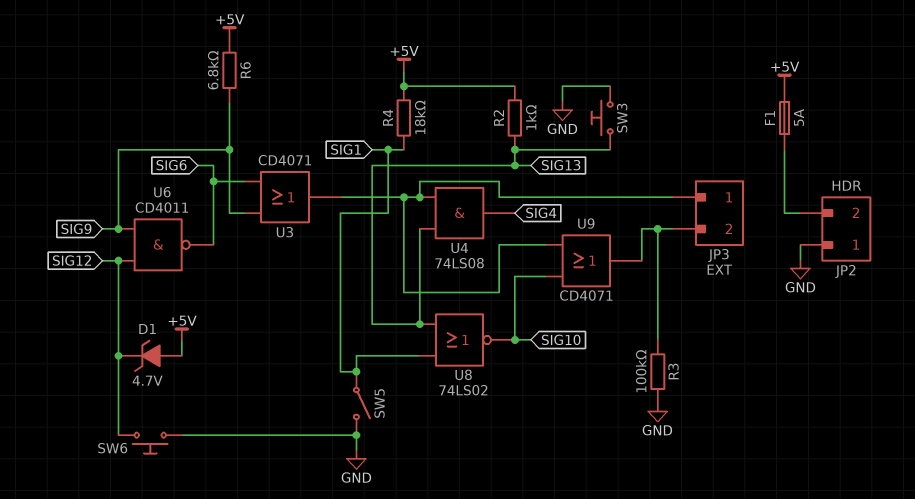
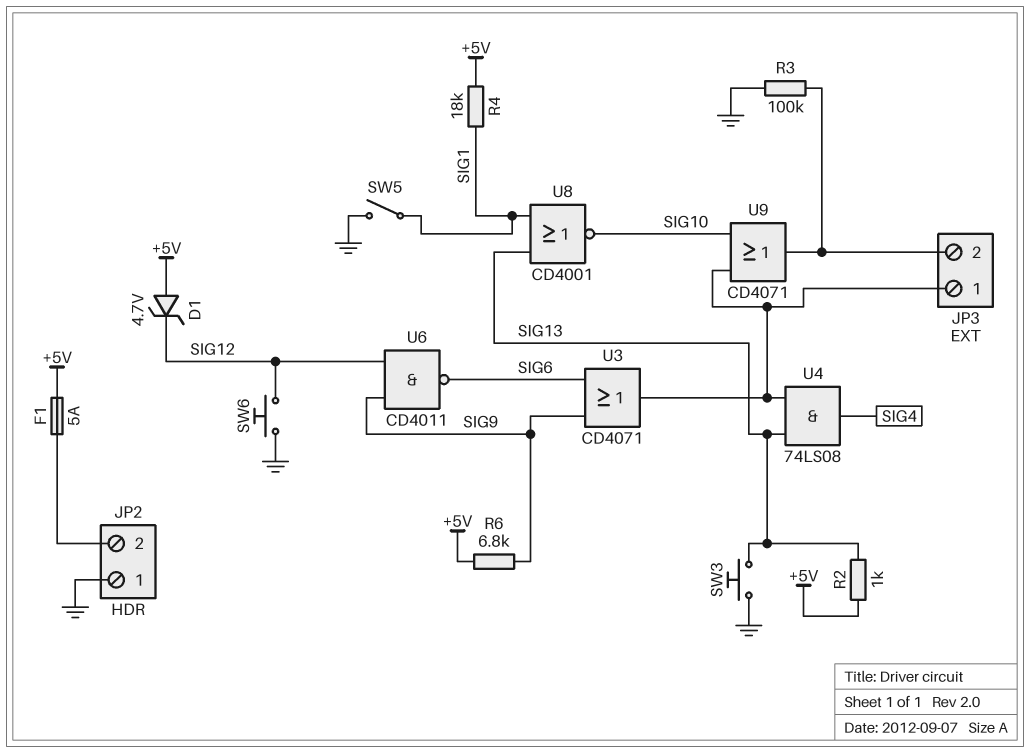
U8: NOR 74LS02 (in SIG1, in SIG13, out SIG10) -> NOR CD4001 (in SIG1, in SIG13, out SIG10)

